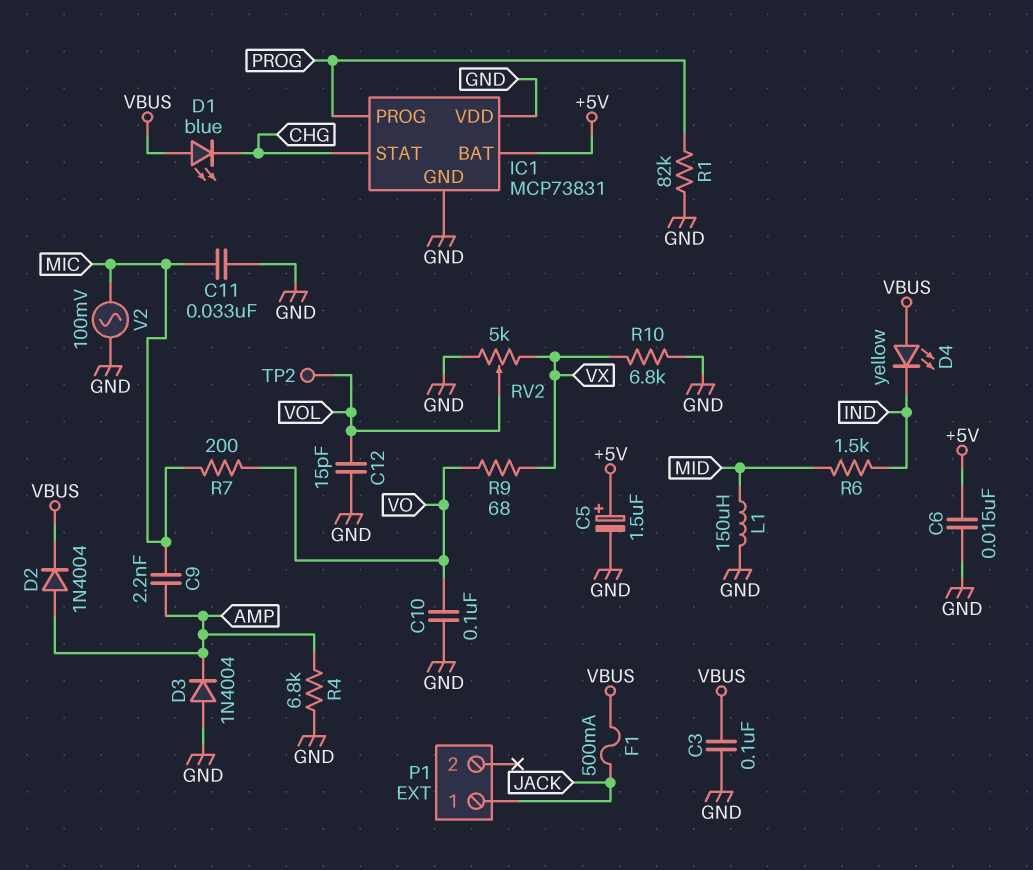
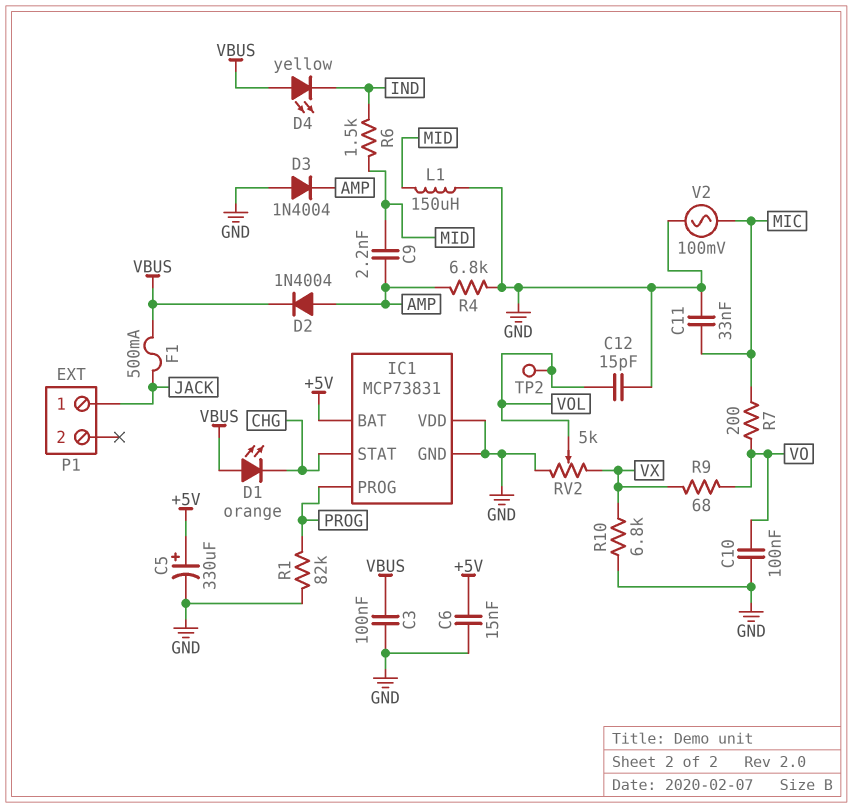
C5: 1.5uF (plus +5V, minus GND) -> 330uF (plus +5V, minus GND)
C9: 2.2nF (AMP, MIC) -> 2.2nF (AMP, MID)
D1: LED blue (A VBUS, K CHG) -> LED orange (A VBUS, K CHG)

